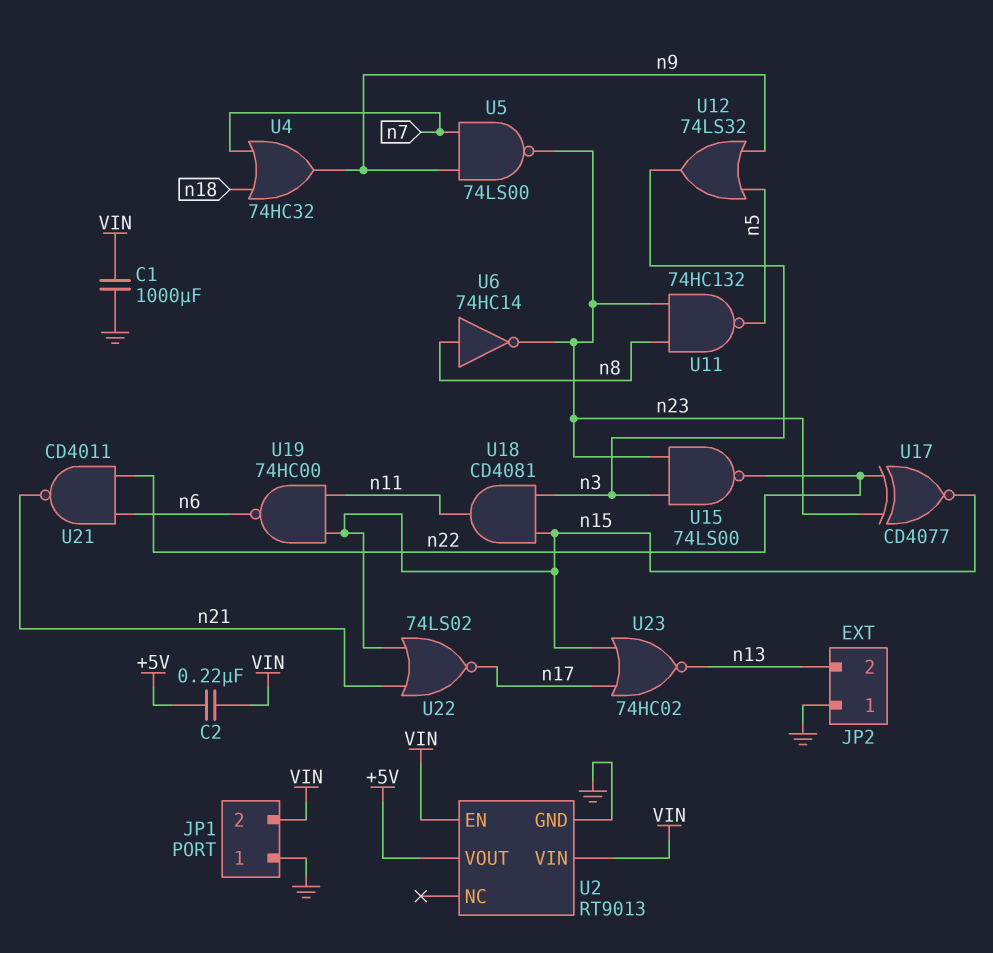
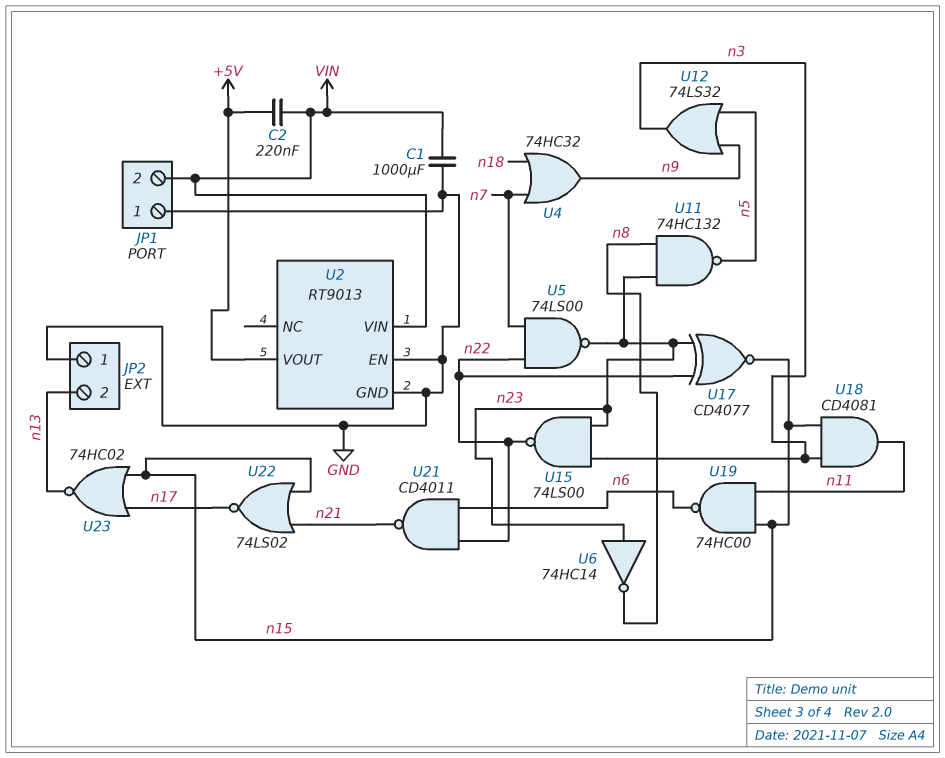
U2 pin EN: VIN -> GND
U5: NAND 74LS00 (in n7, in n9, out n23) -> NAND 74LS00 (in n7, in n22, out n23)
U6: NOT 74HC14 (in n8, out n23) -> NOT 74HC14 (in n23, out n8)

